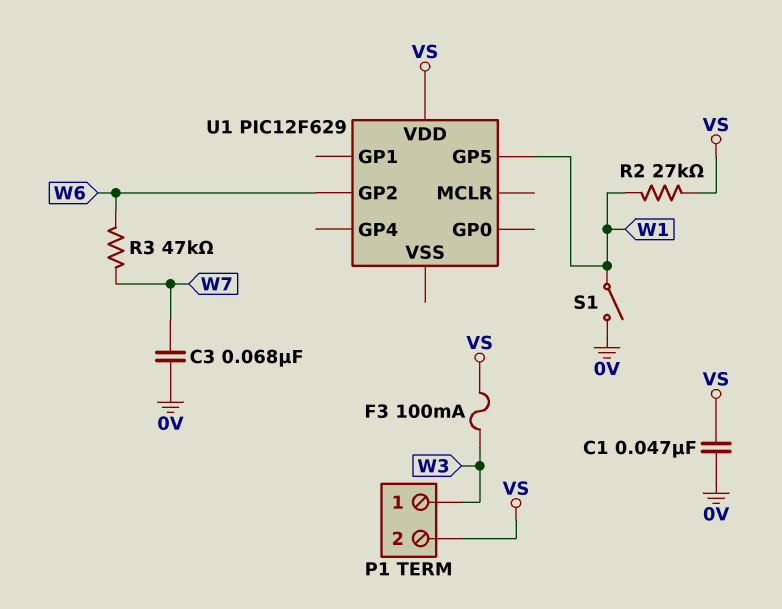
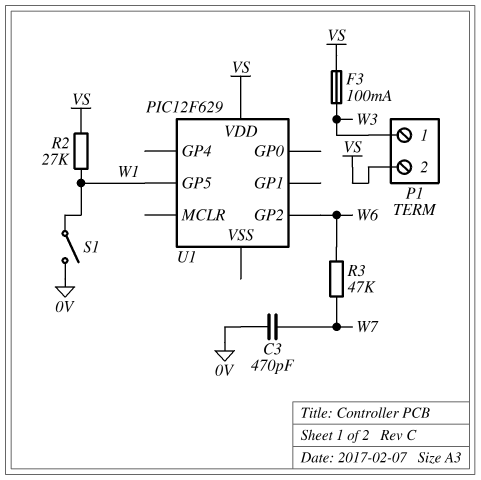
C1: 47nF (0V, VS) -> none
C3: 68nF (0V, W7) -> 470pF (0V, W7)

